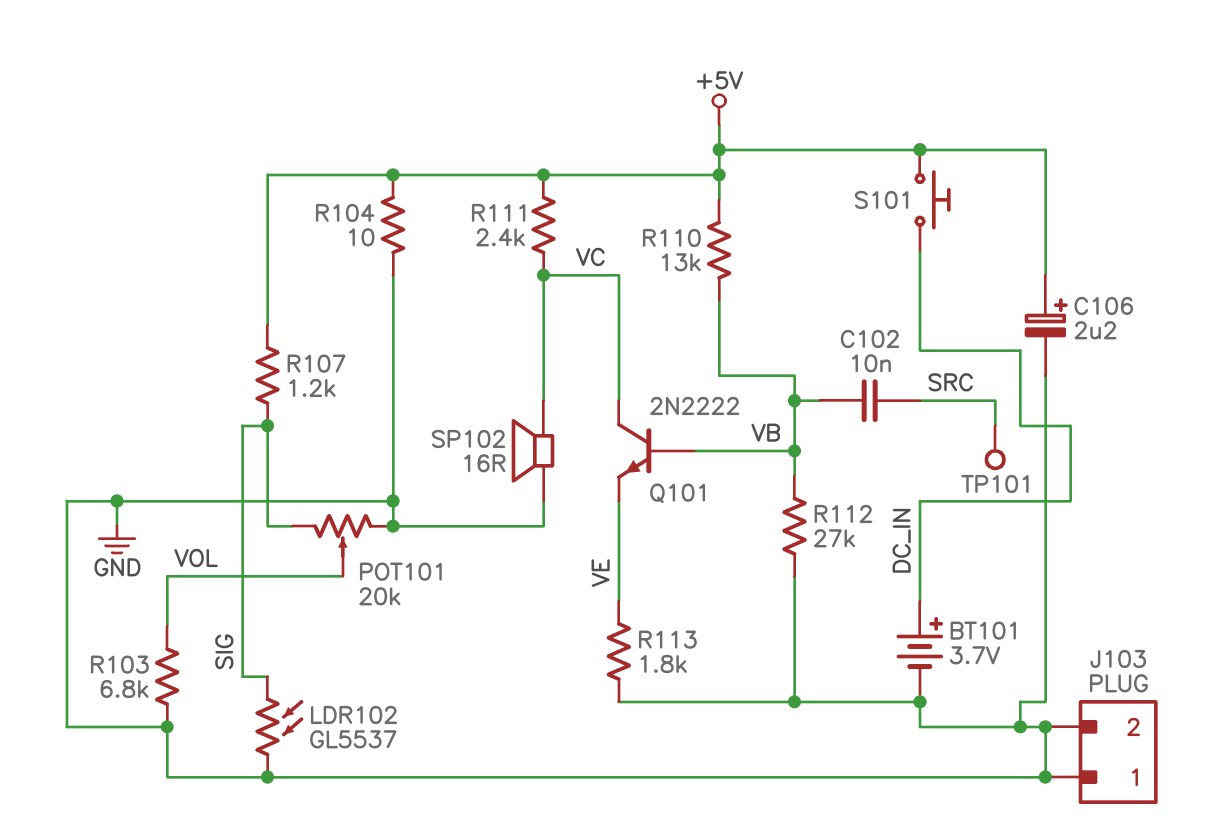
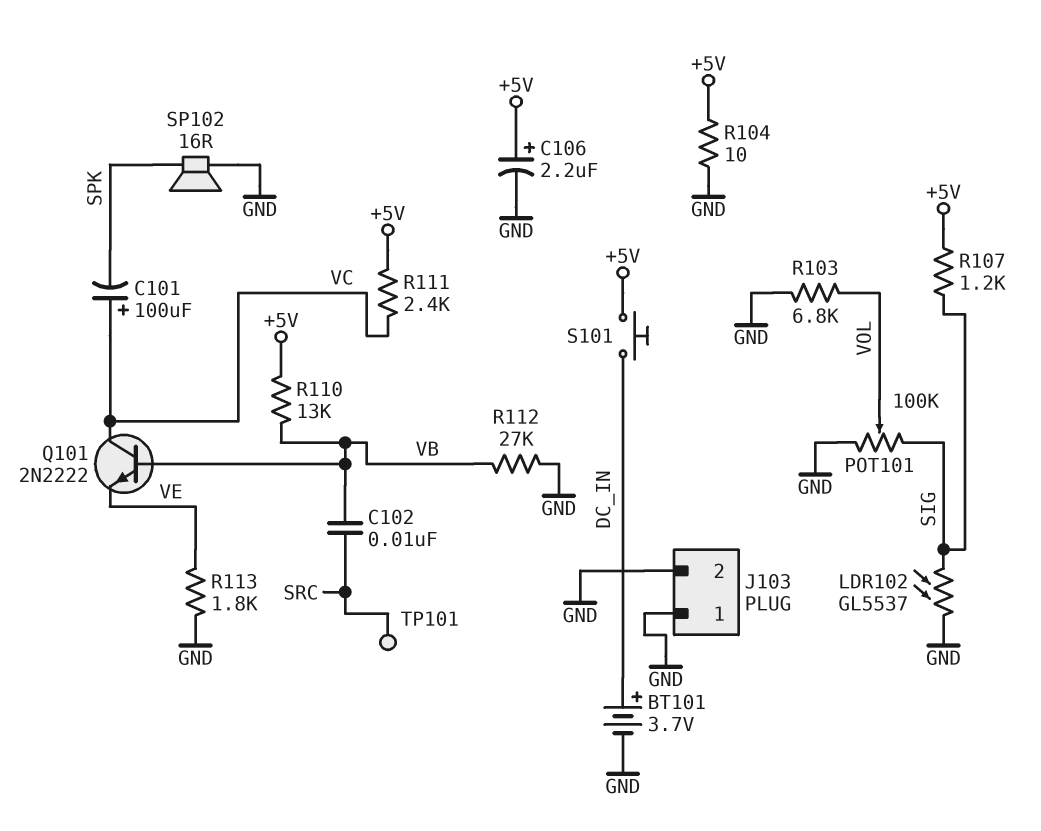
C101: none -> 100uF (plus VC, minus SPK)
POT101: 20k (GND, SIG, wiper VOL) -> 100k (GND, SIG, wiper VOL)
SP102: speaker 16R (GND, VC) -> speaker 16R (GND, SPK)

